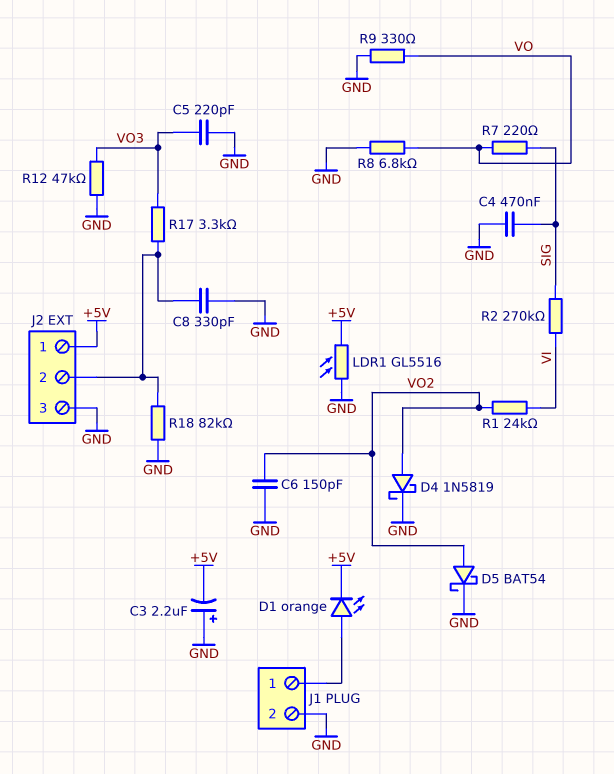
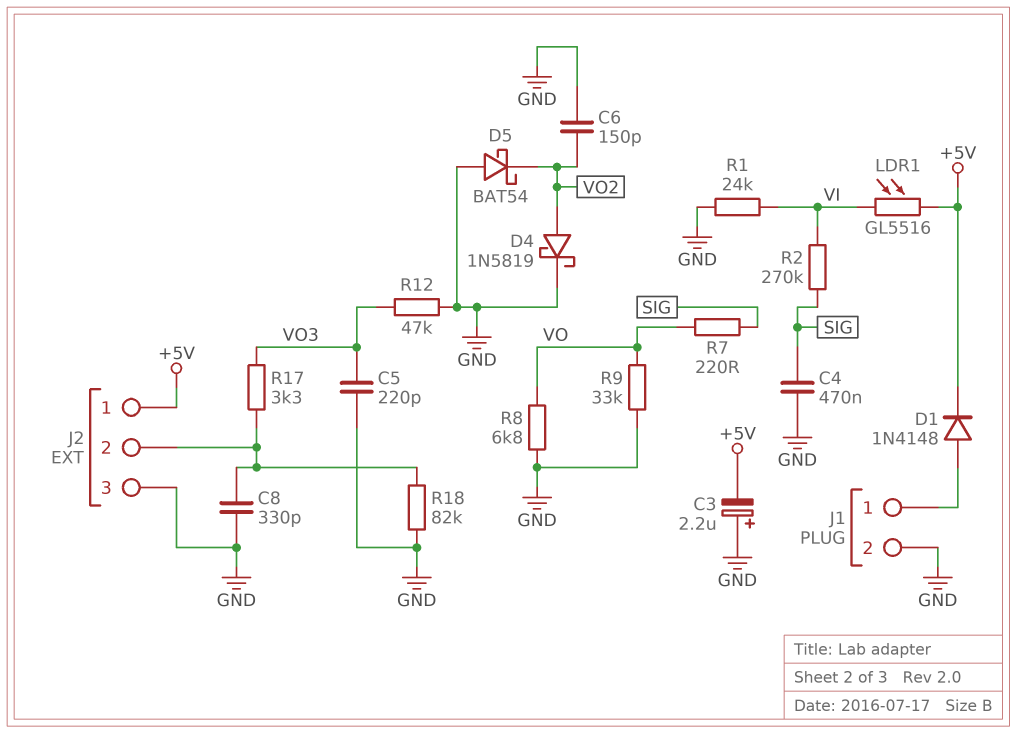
D1: LED orange (A J1/1, K +5V) -> diode 1N4148 (A J1/1, K +5V)
D5: schottky BAT54 (A VO2, K GND) -> schottky BAT54 (A GND, K VO2)
LDR1: GL5516 (+5V, GND) -> GL5516 (+5V, VI)
R1: 24k (VI, VO2) -> 24k (GND, VI)
R9: 330 (GND, VO) -> 33k (GND, VO)

